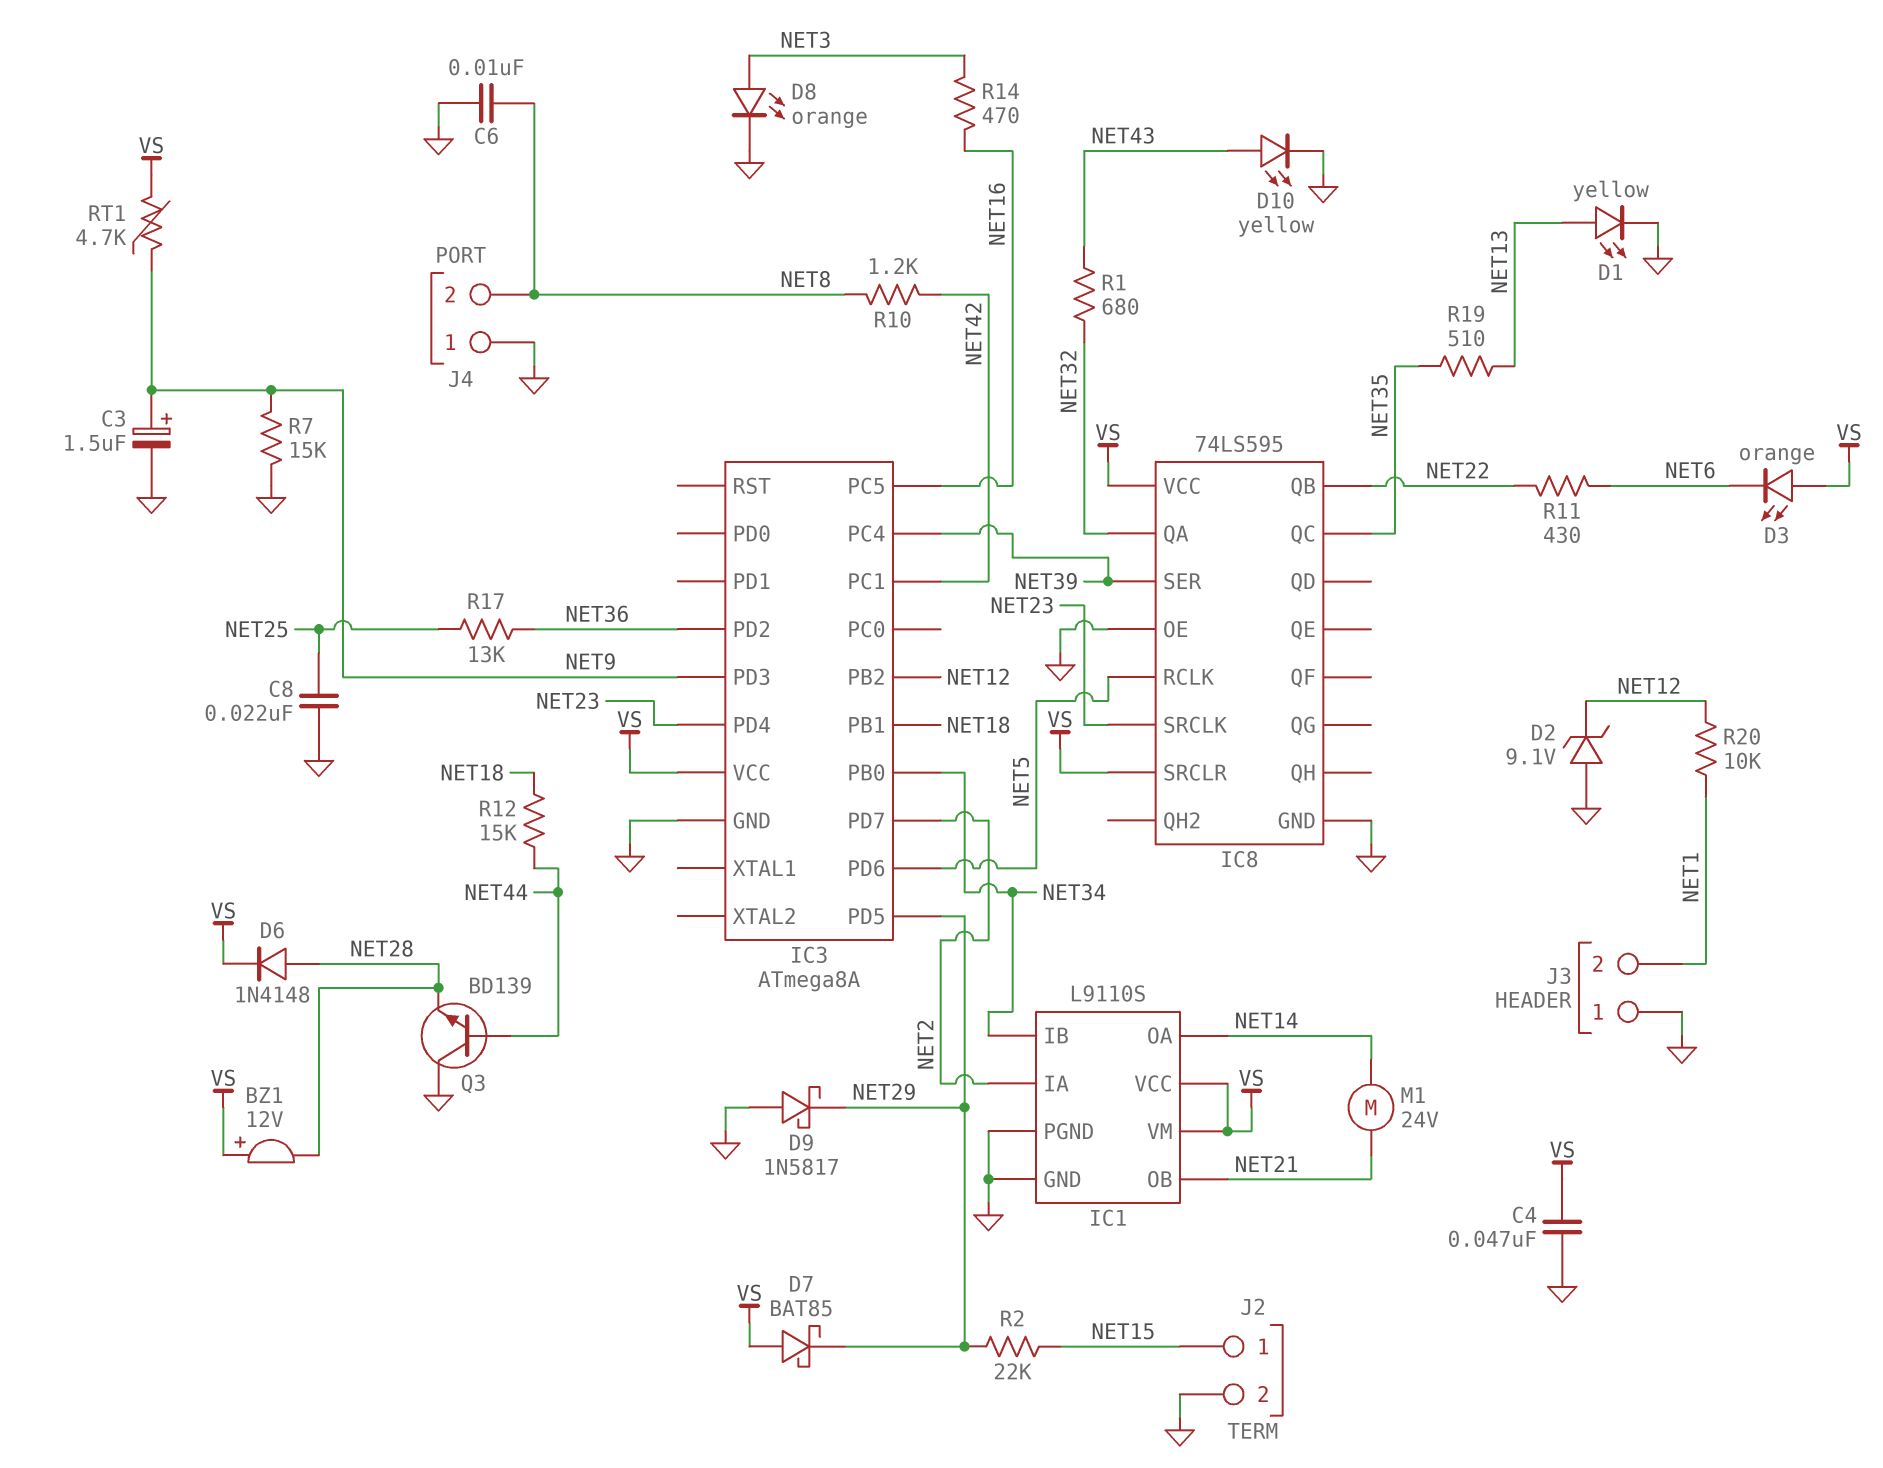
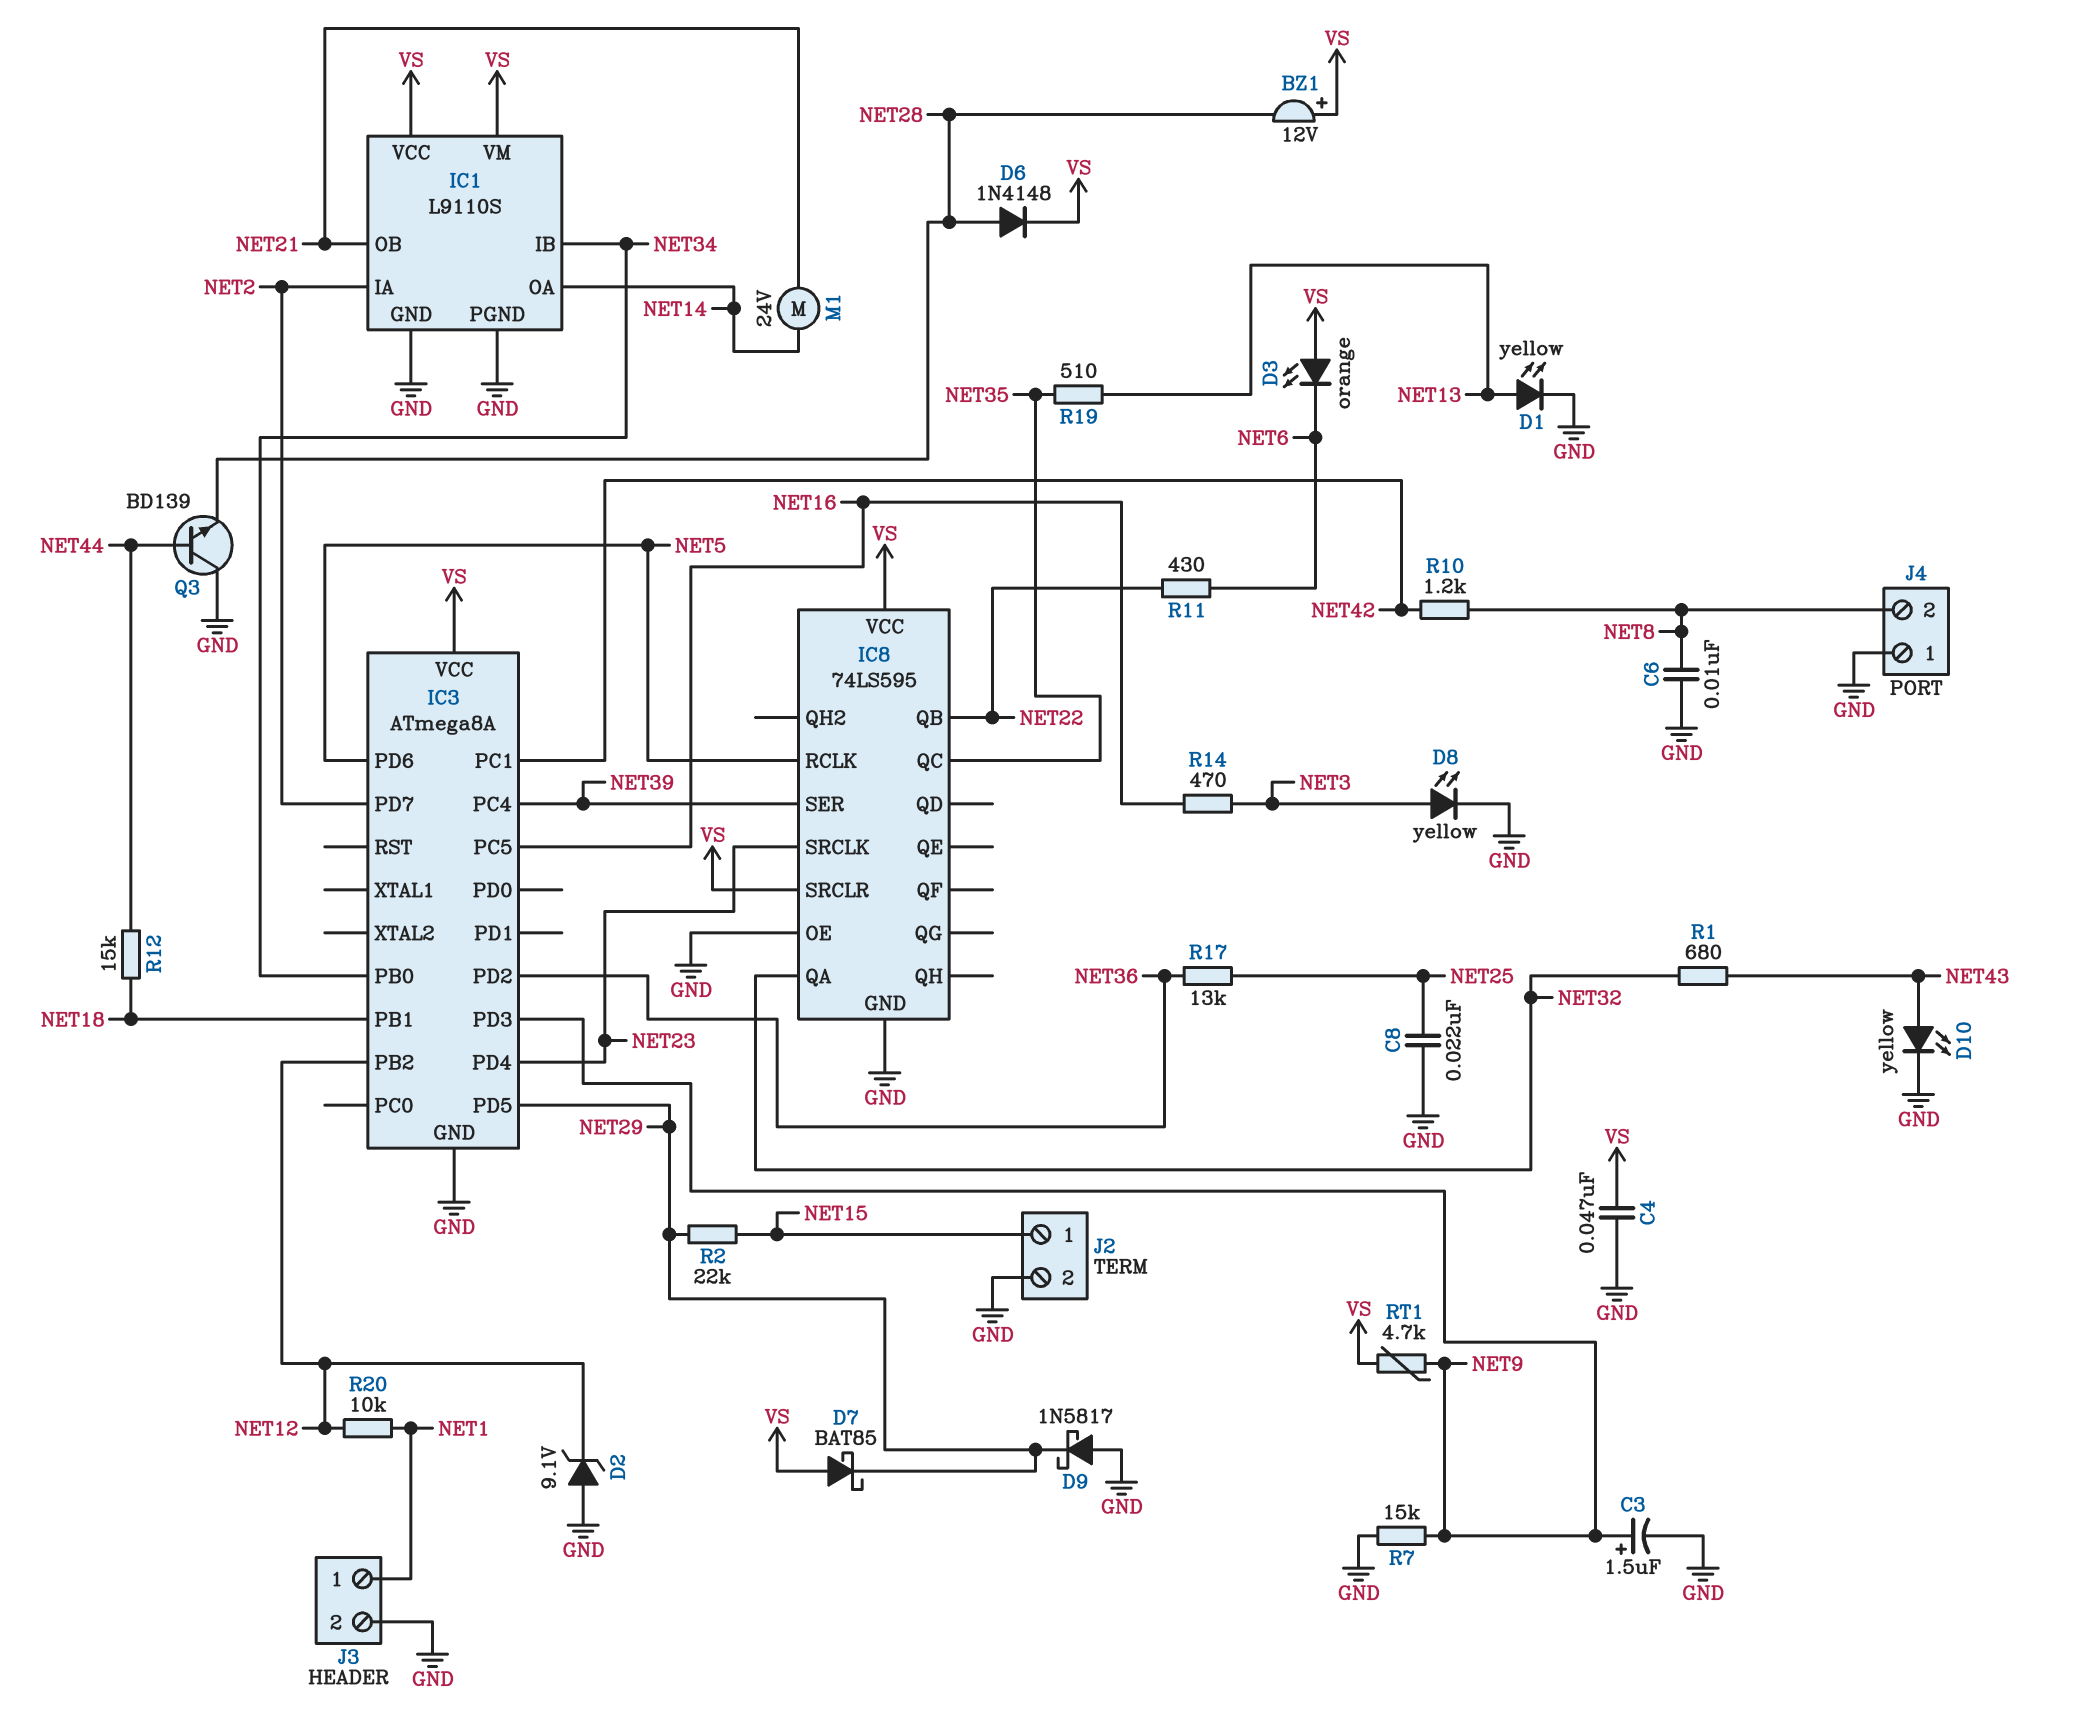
D8: LED orange (A NET3, K GND) -> LED yellow (A NET3, K GND)
J3 pin 1: GND -> NET1
J3 pin 2: NET1 -> GND

